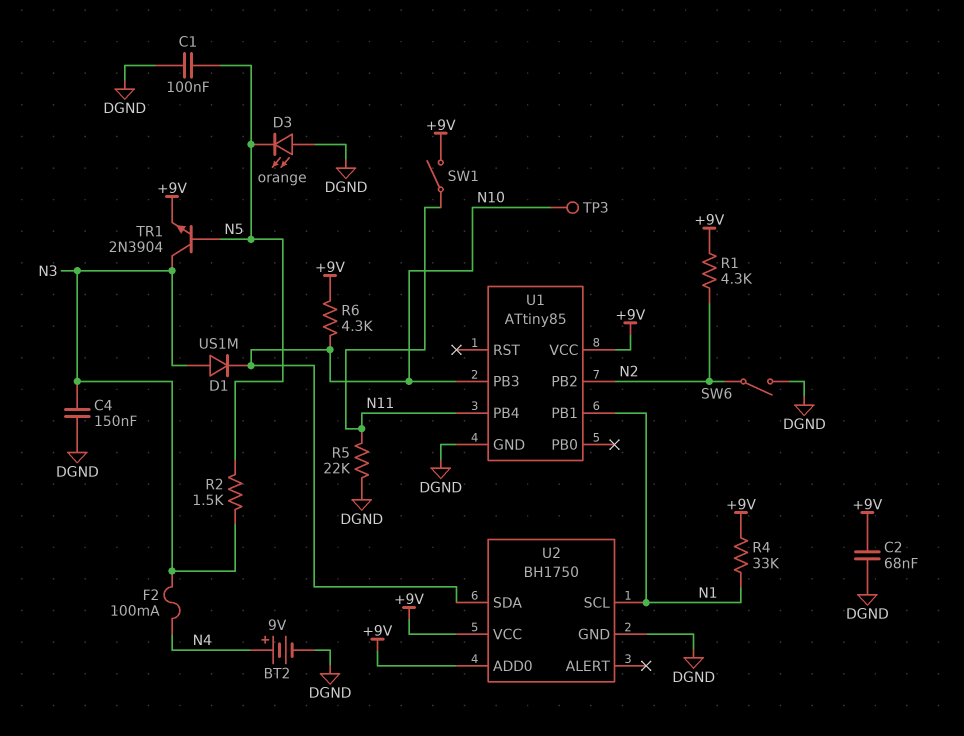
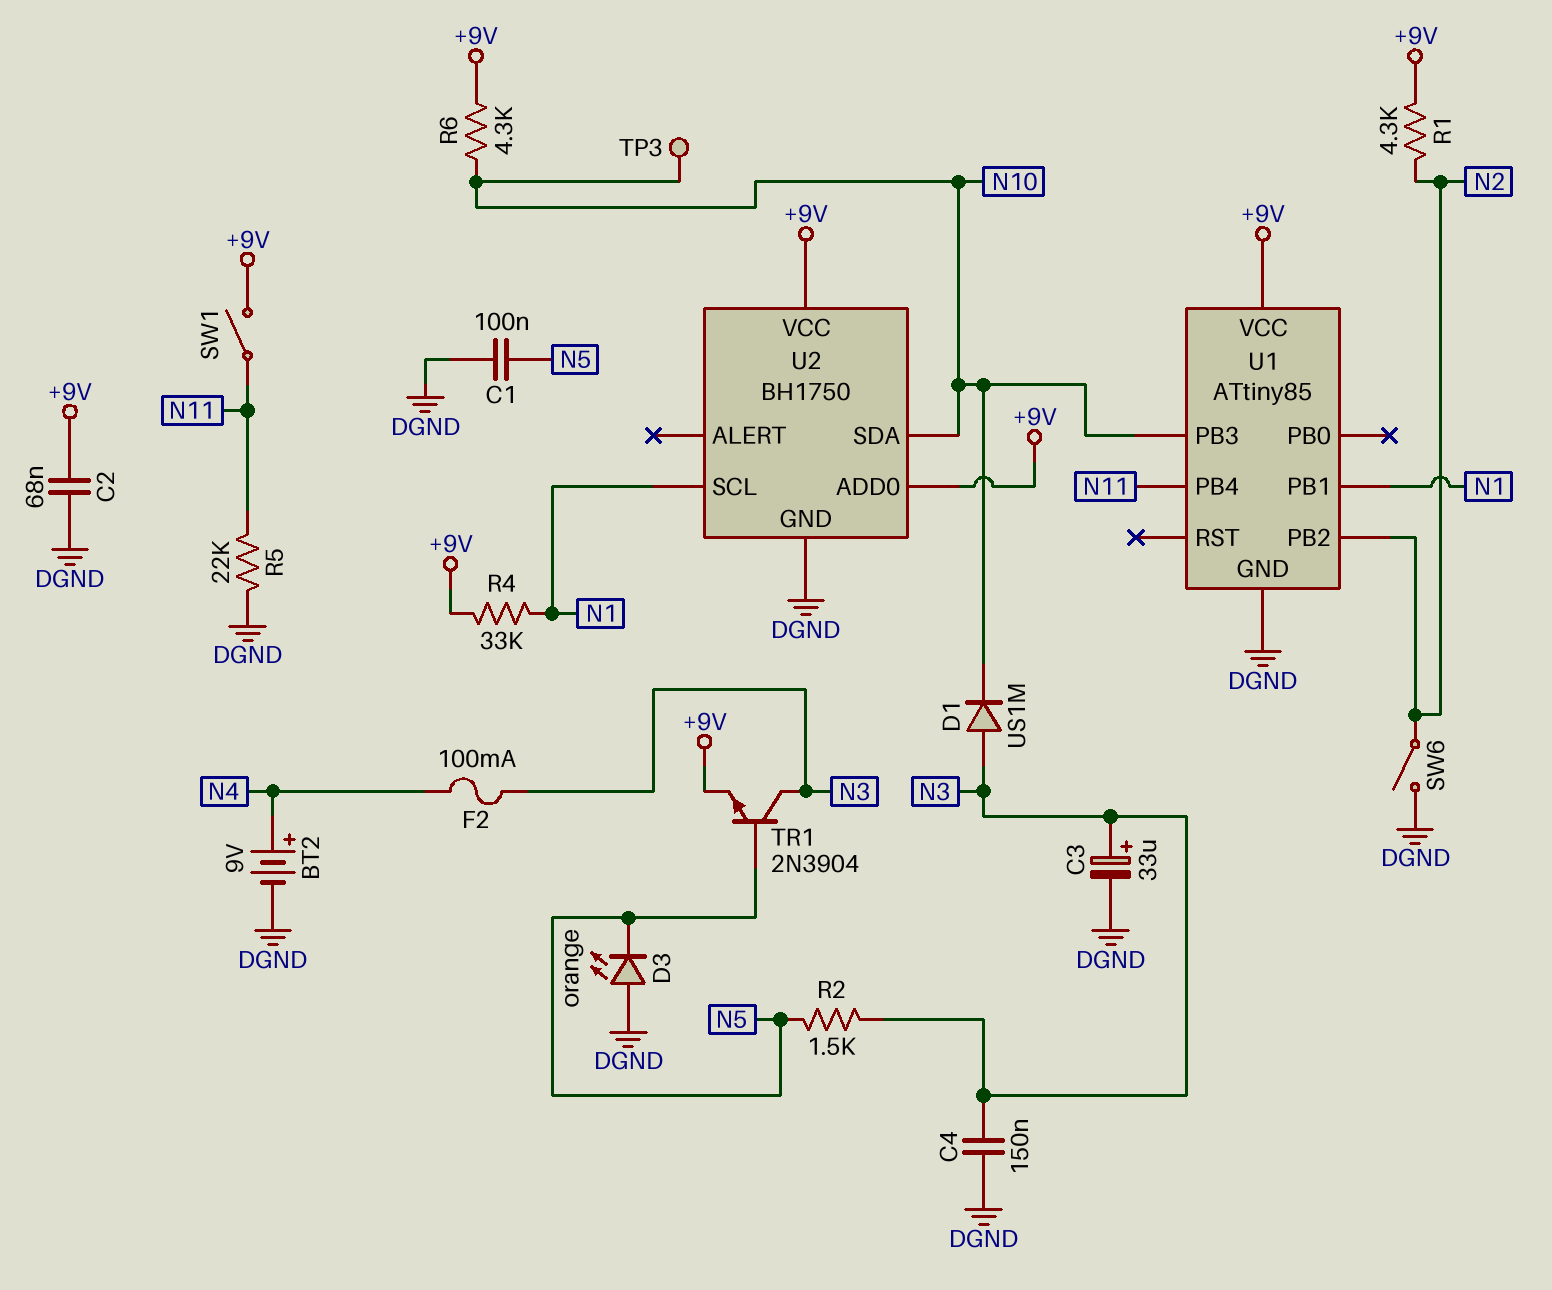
C3: none -> 33uF (plus N3, minus DGND)

